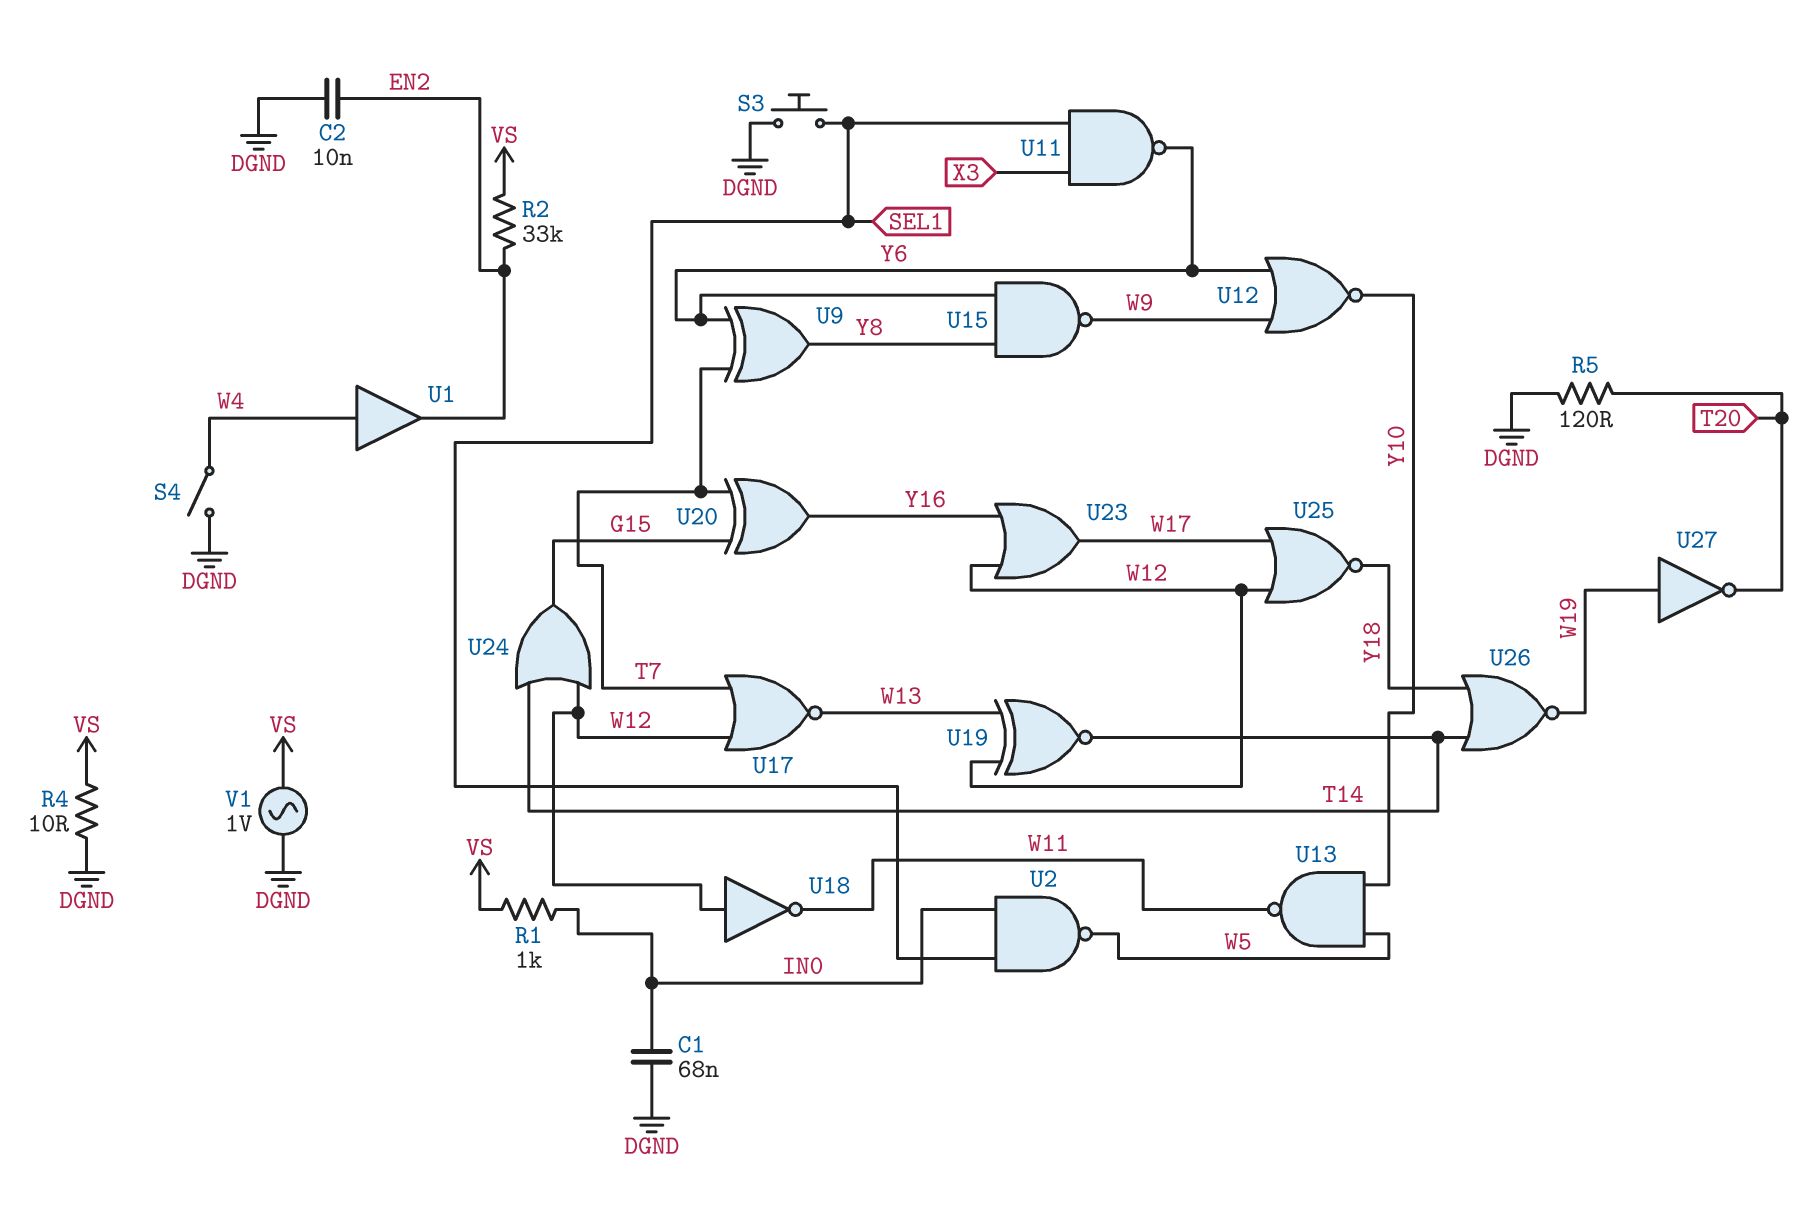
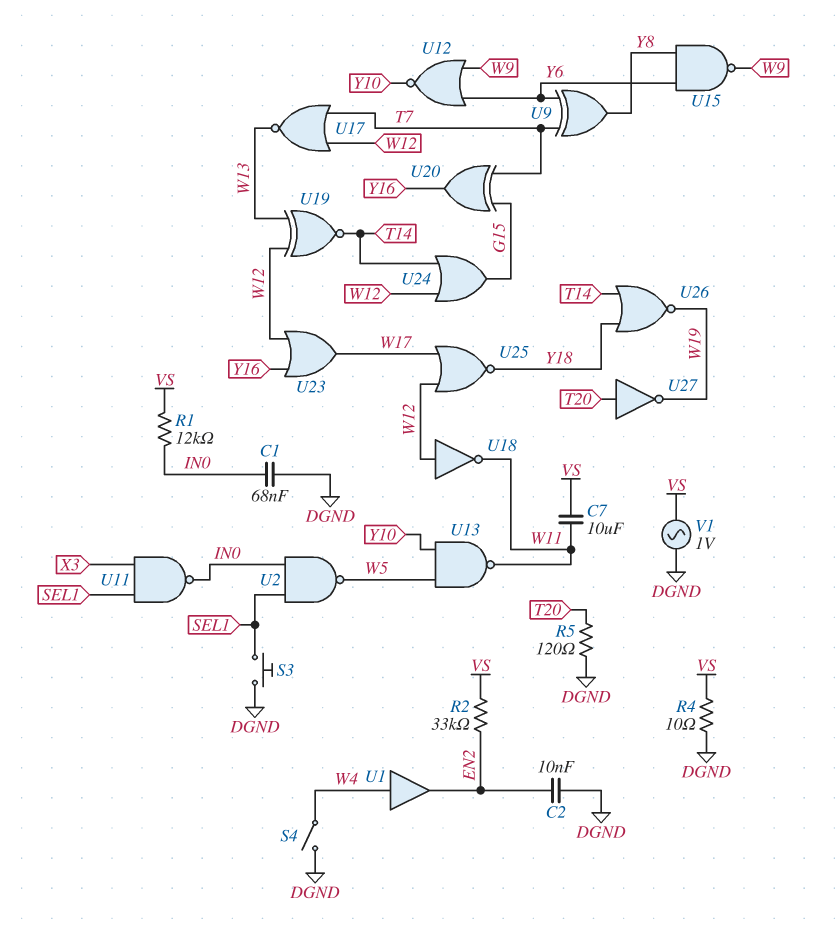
C7: none -> 10uF (VS, W11)
R1: 1k (IN0, VS) -> 12k (IN0, VS)
U11: NAND (in SEL1, in X3, out Y6) -> NAND (in SEL1, in X3, out IN0)
U27: NOT (in W19, out T20) -> NOT (in T20, out W19)

